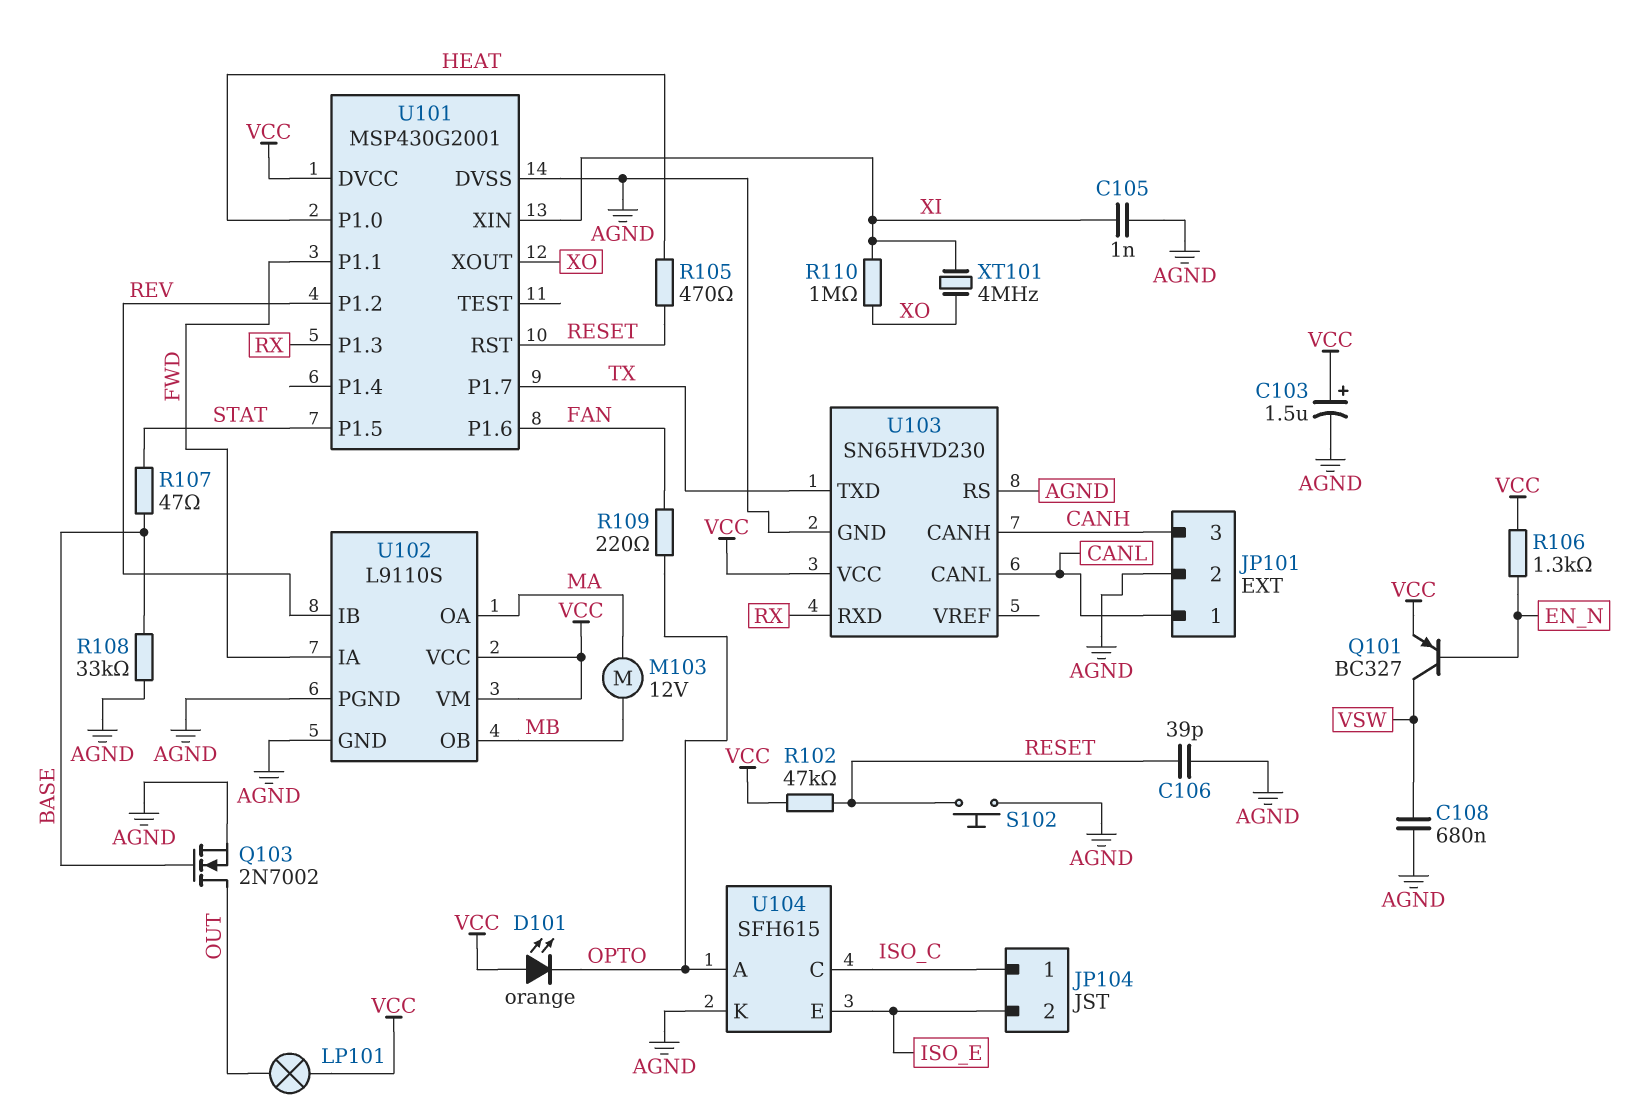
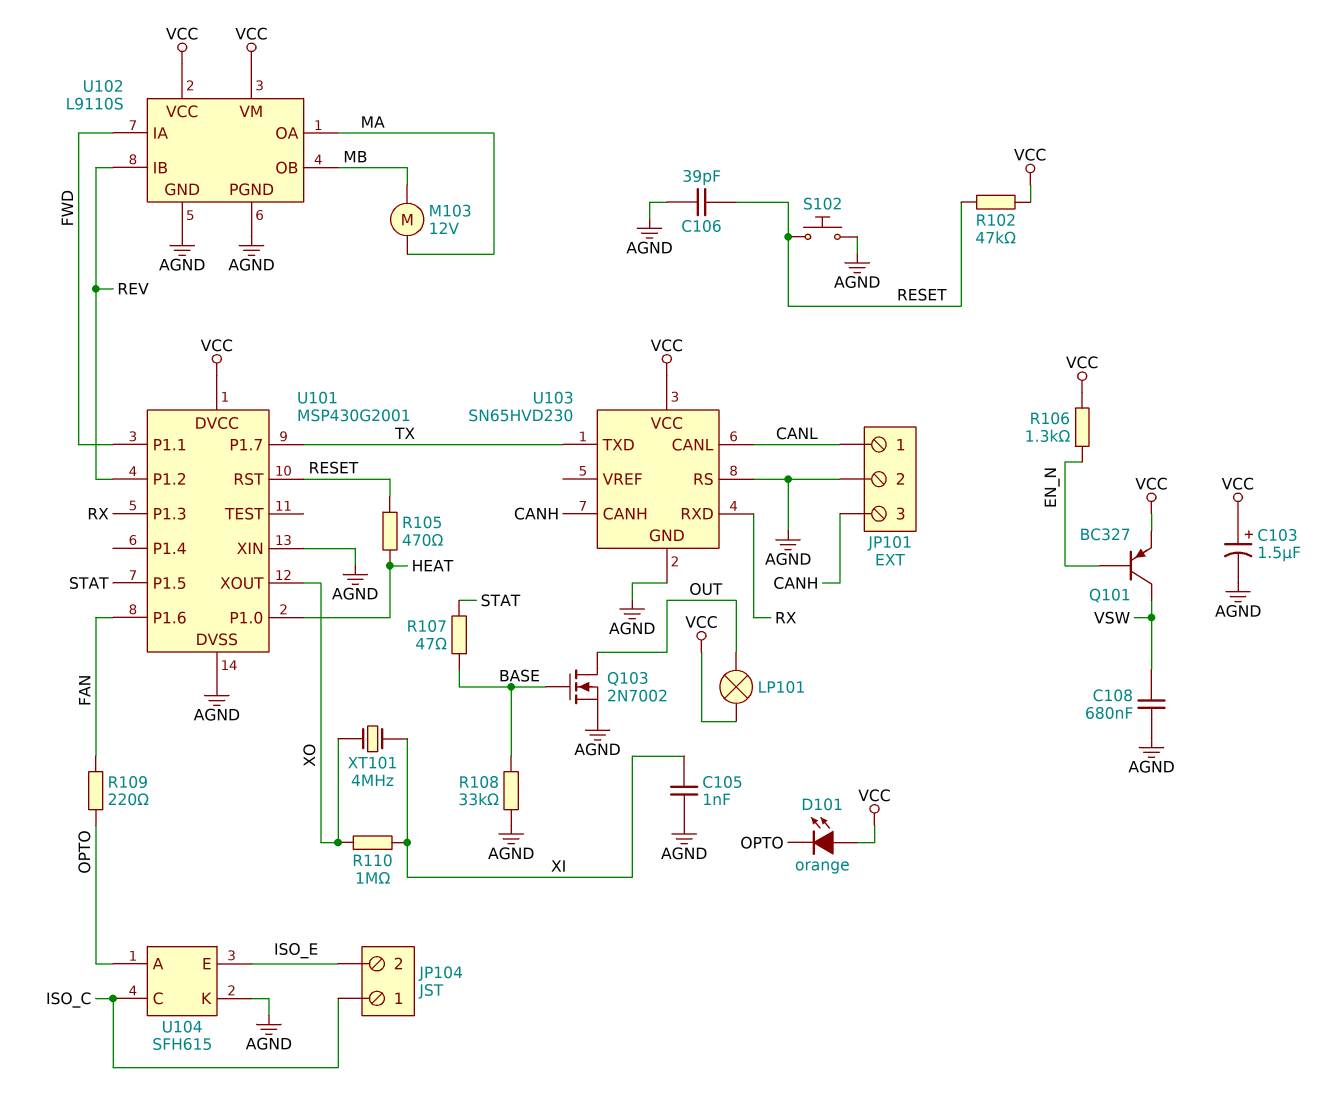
U101 pin XIN: XI -> AGND

